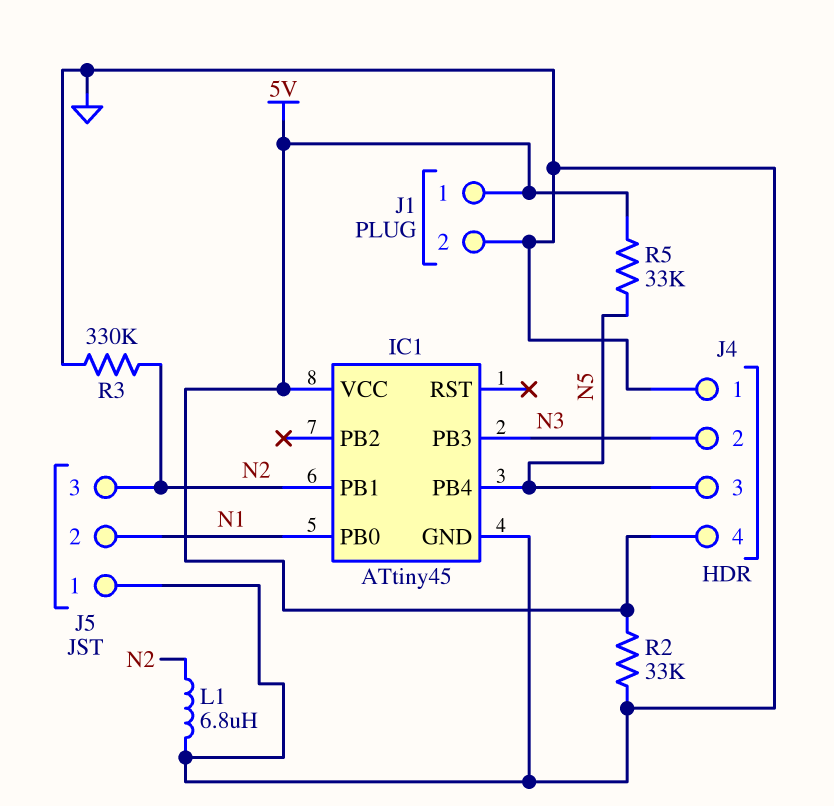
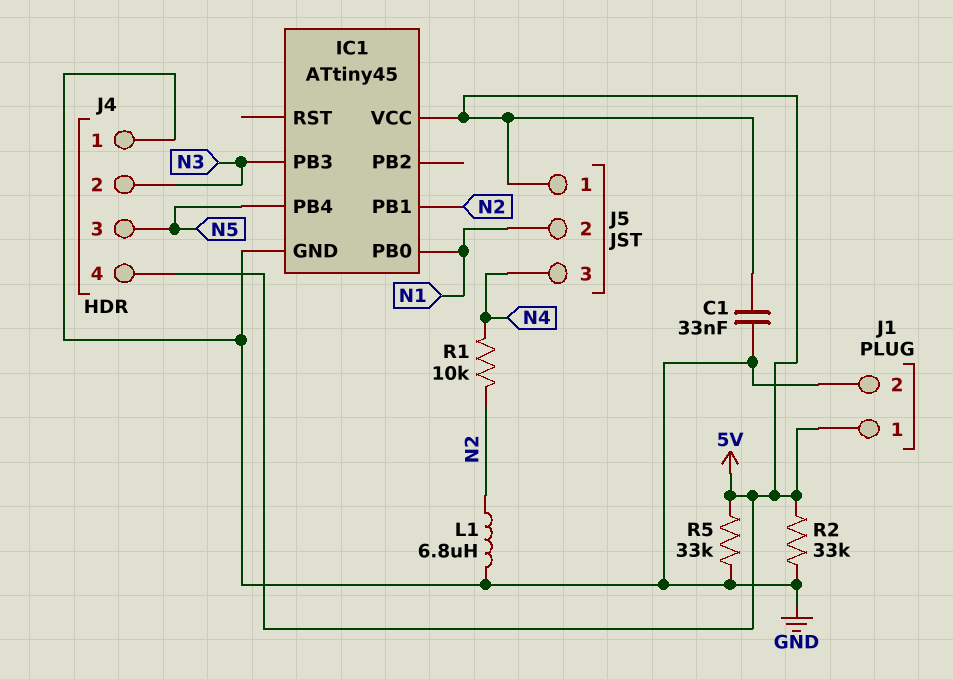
C1: none -> 33nF (5V, GND)
J5 pin 1: GND -> 5V
J5 pin 3: N2 -> N4
R1: none -> 10k (N2, N4)
R3: 330k (GND, N2) -> none
R5: 33k (5V, N5) -> 33k (5V, GND)

